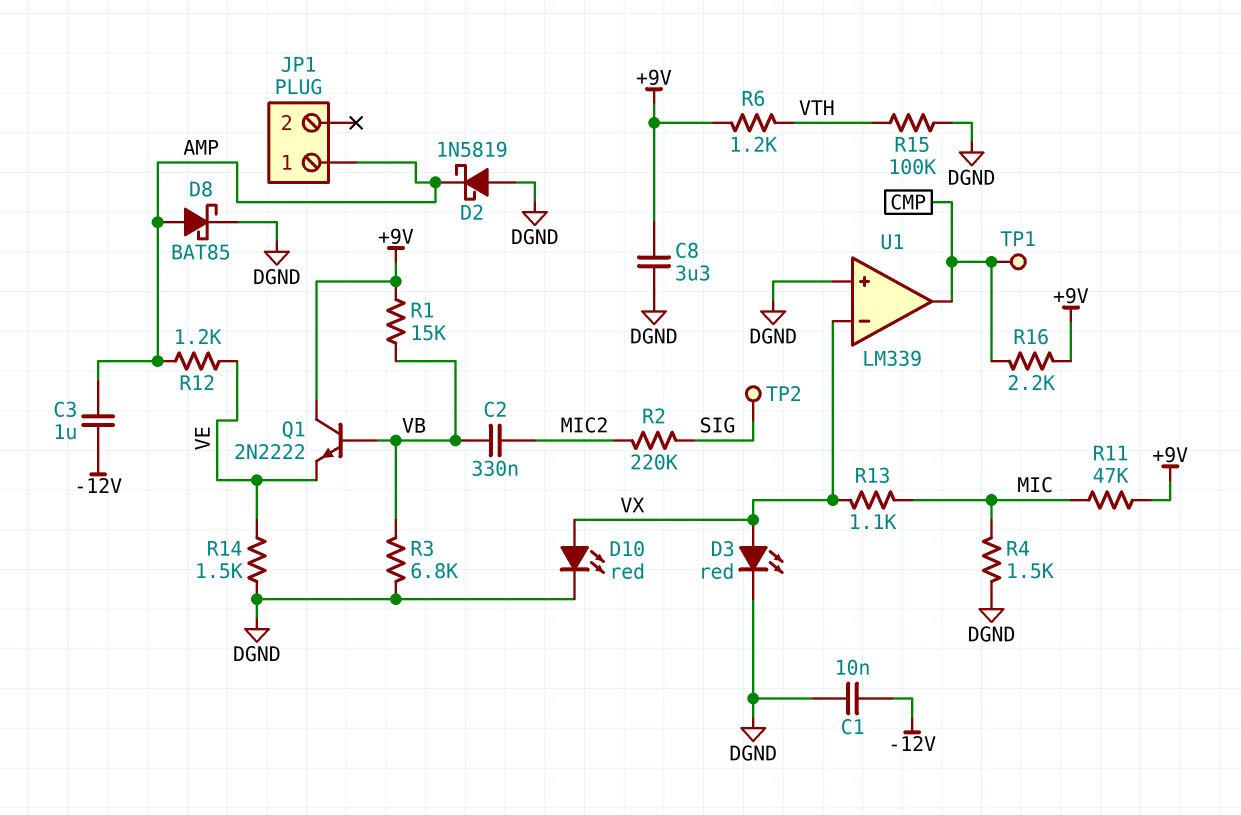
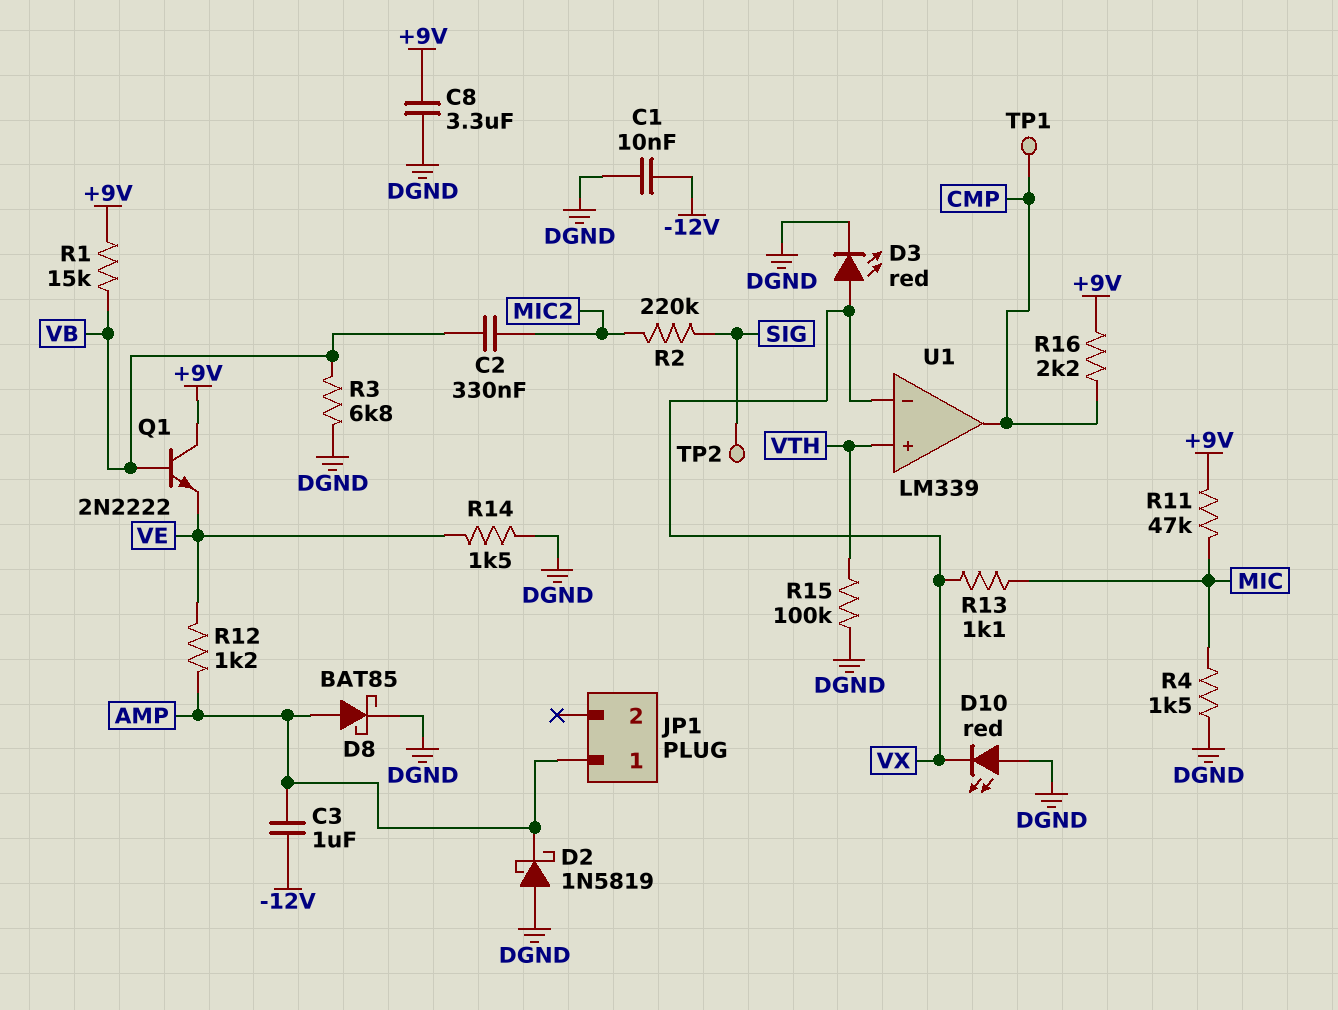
D10: LED red (A VX, K DGND) -> LED red (A DGND, K VX)
R6: 1.2k (+9V, VTH) -> none
U1 pin in+: DGND -> VTH

